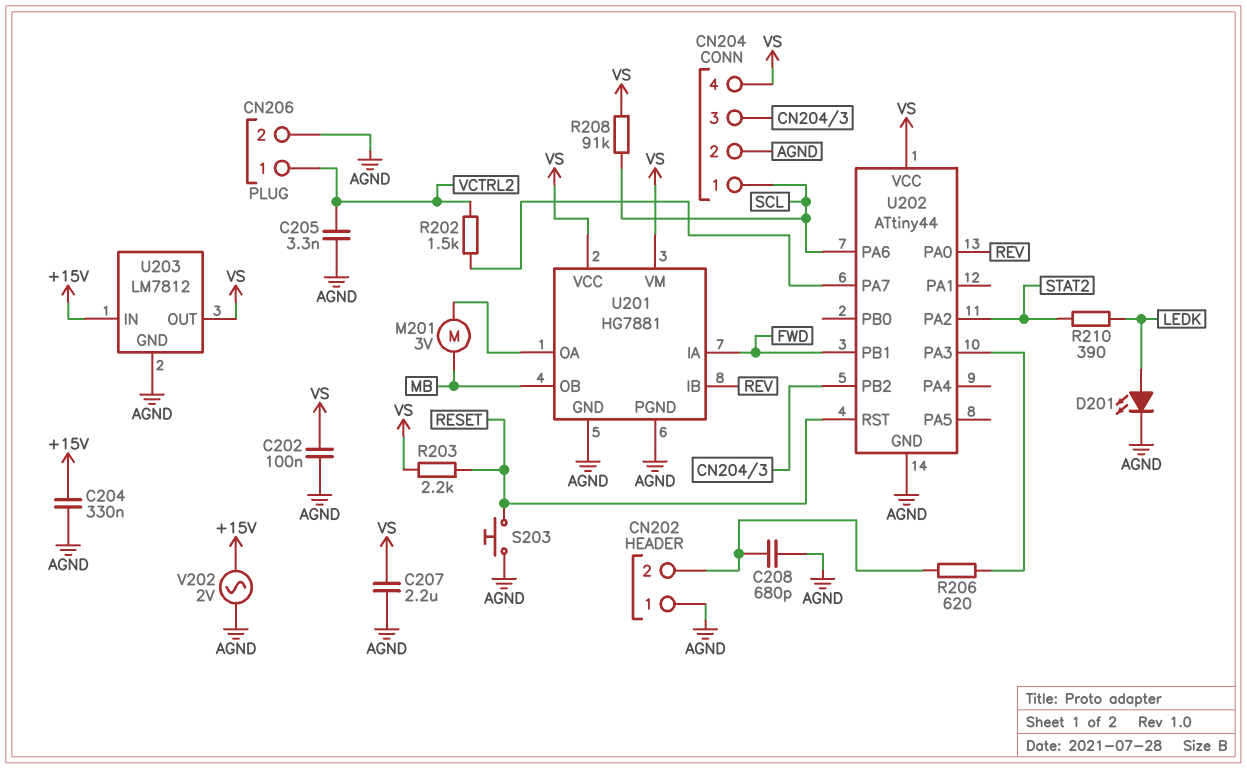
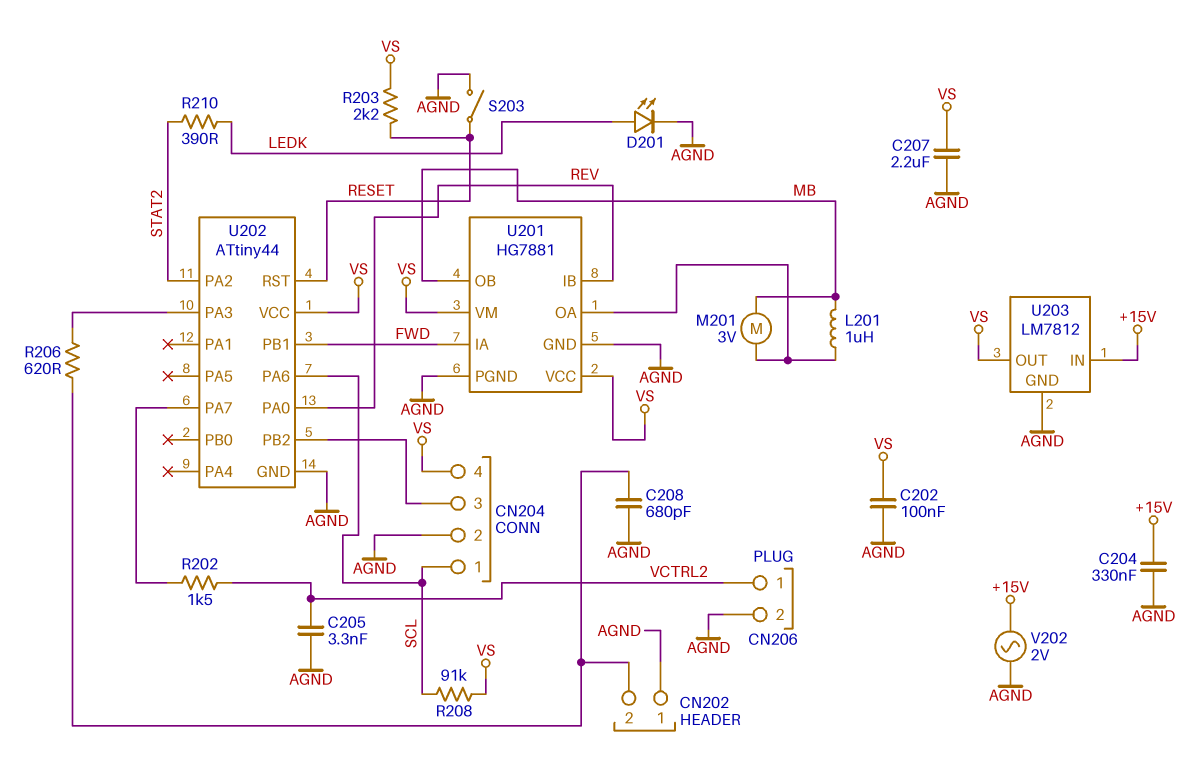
L201: none -> 1uH (MB, U201/OA)
S203: button (AGND, RESET) -> switch (AGND, RESET)

